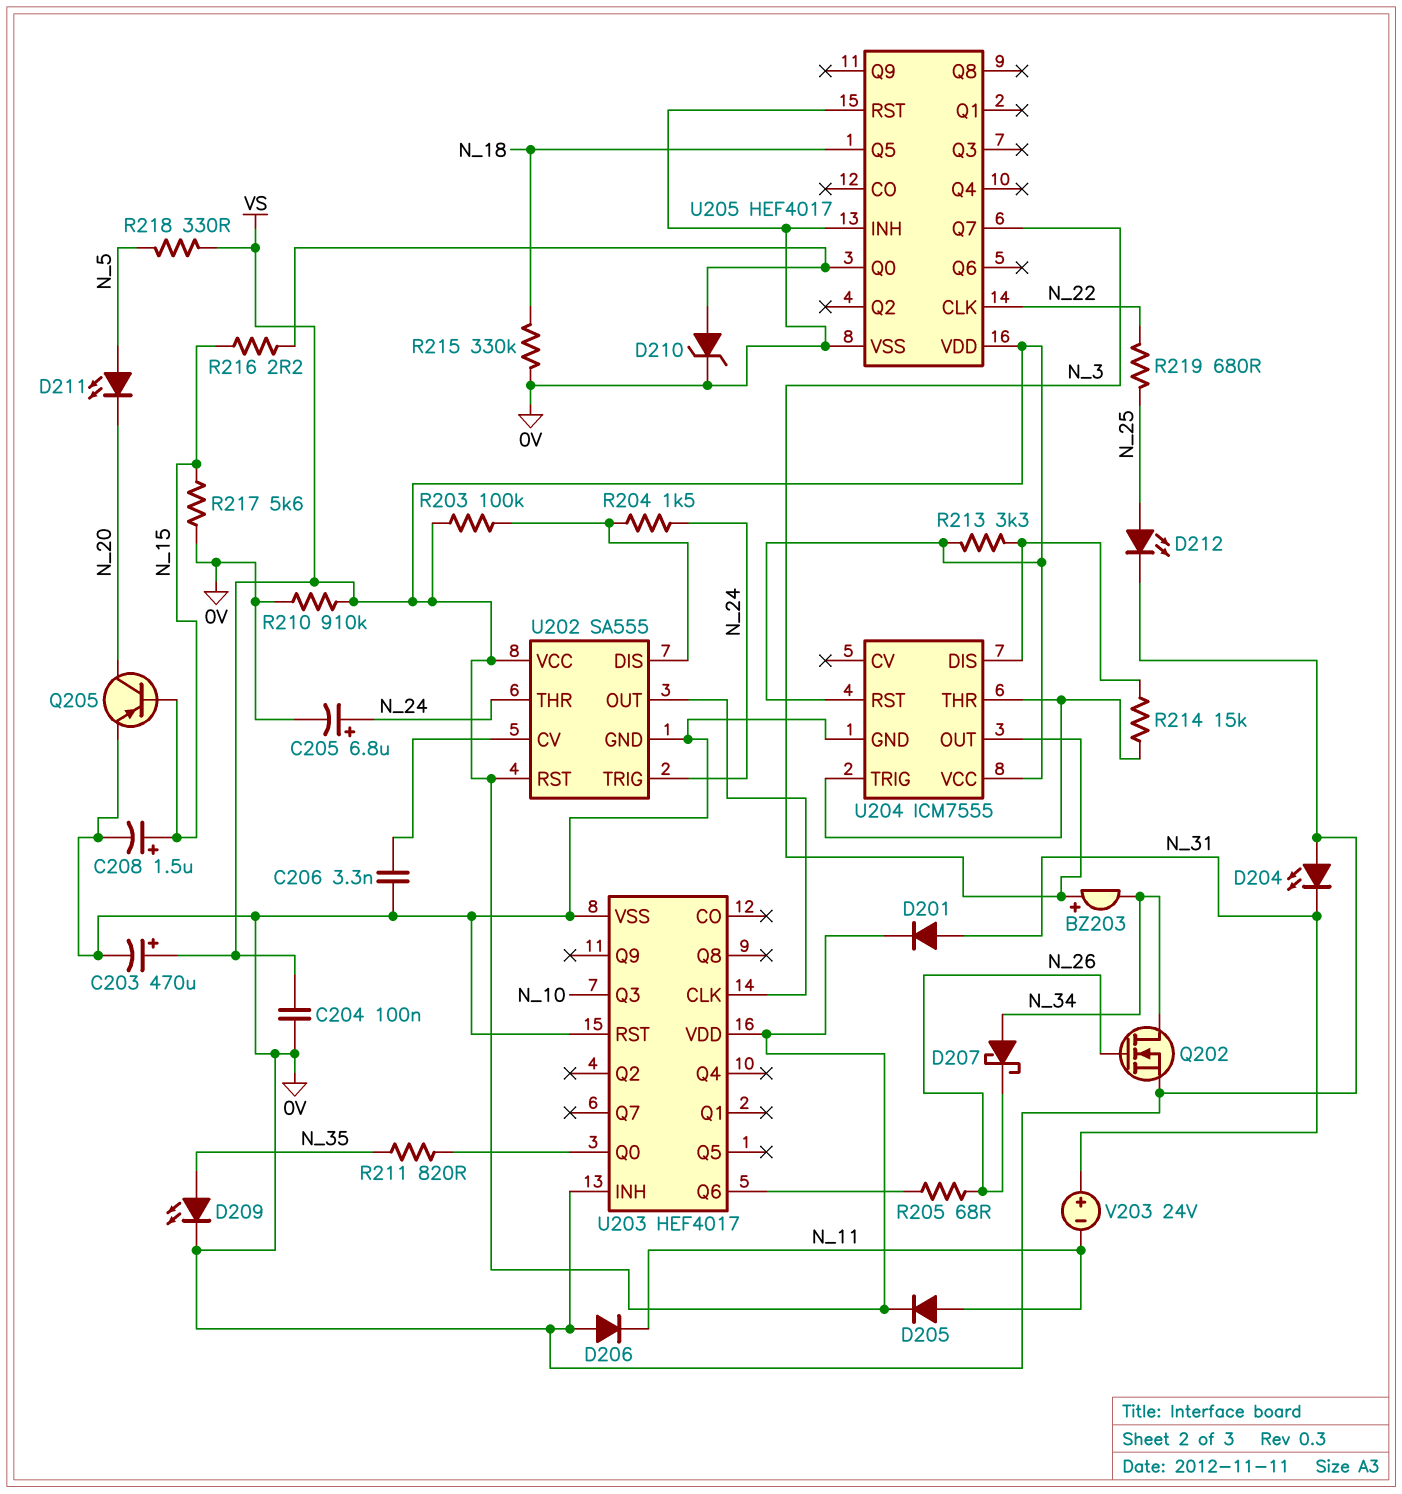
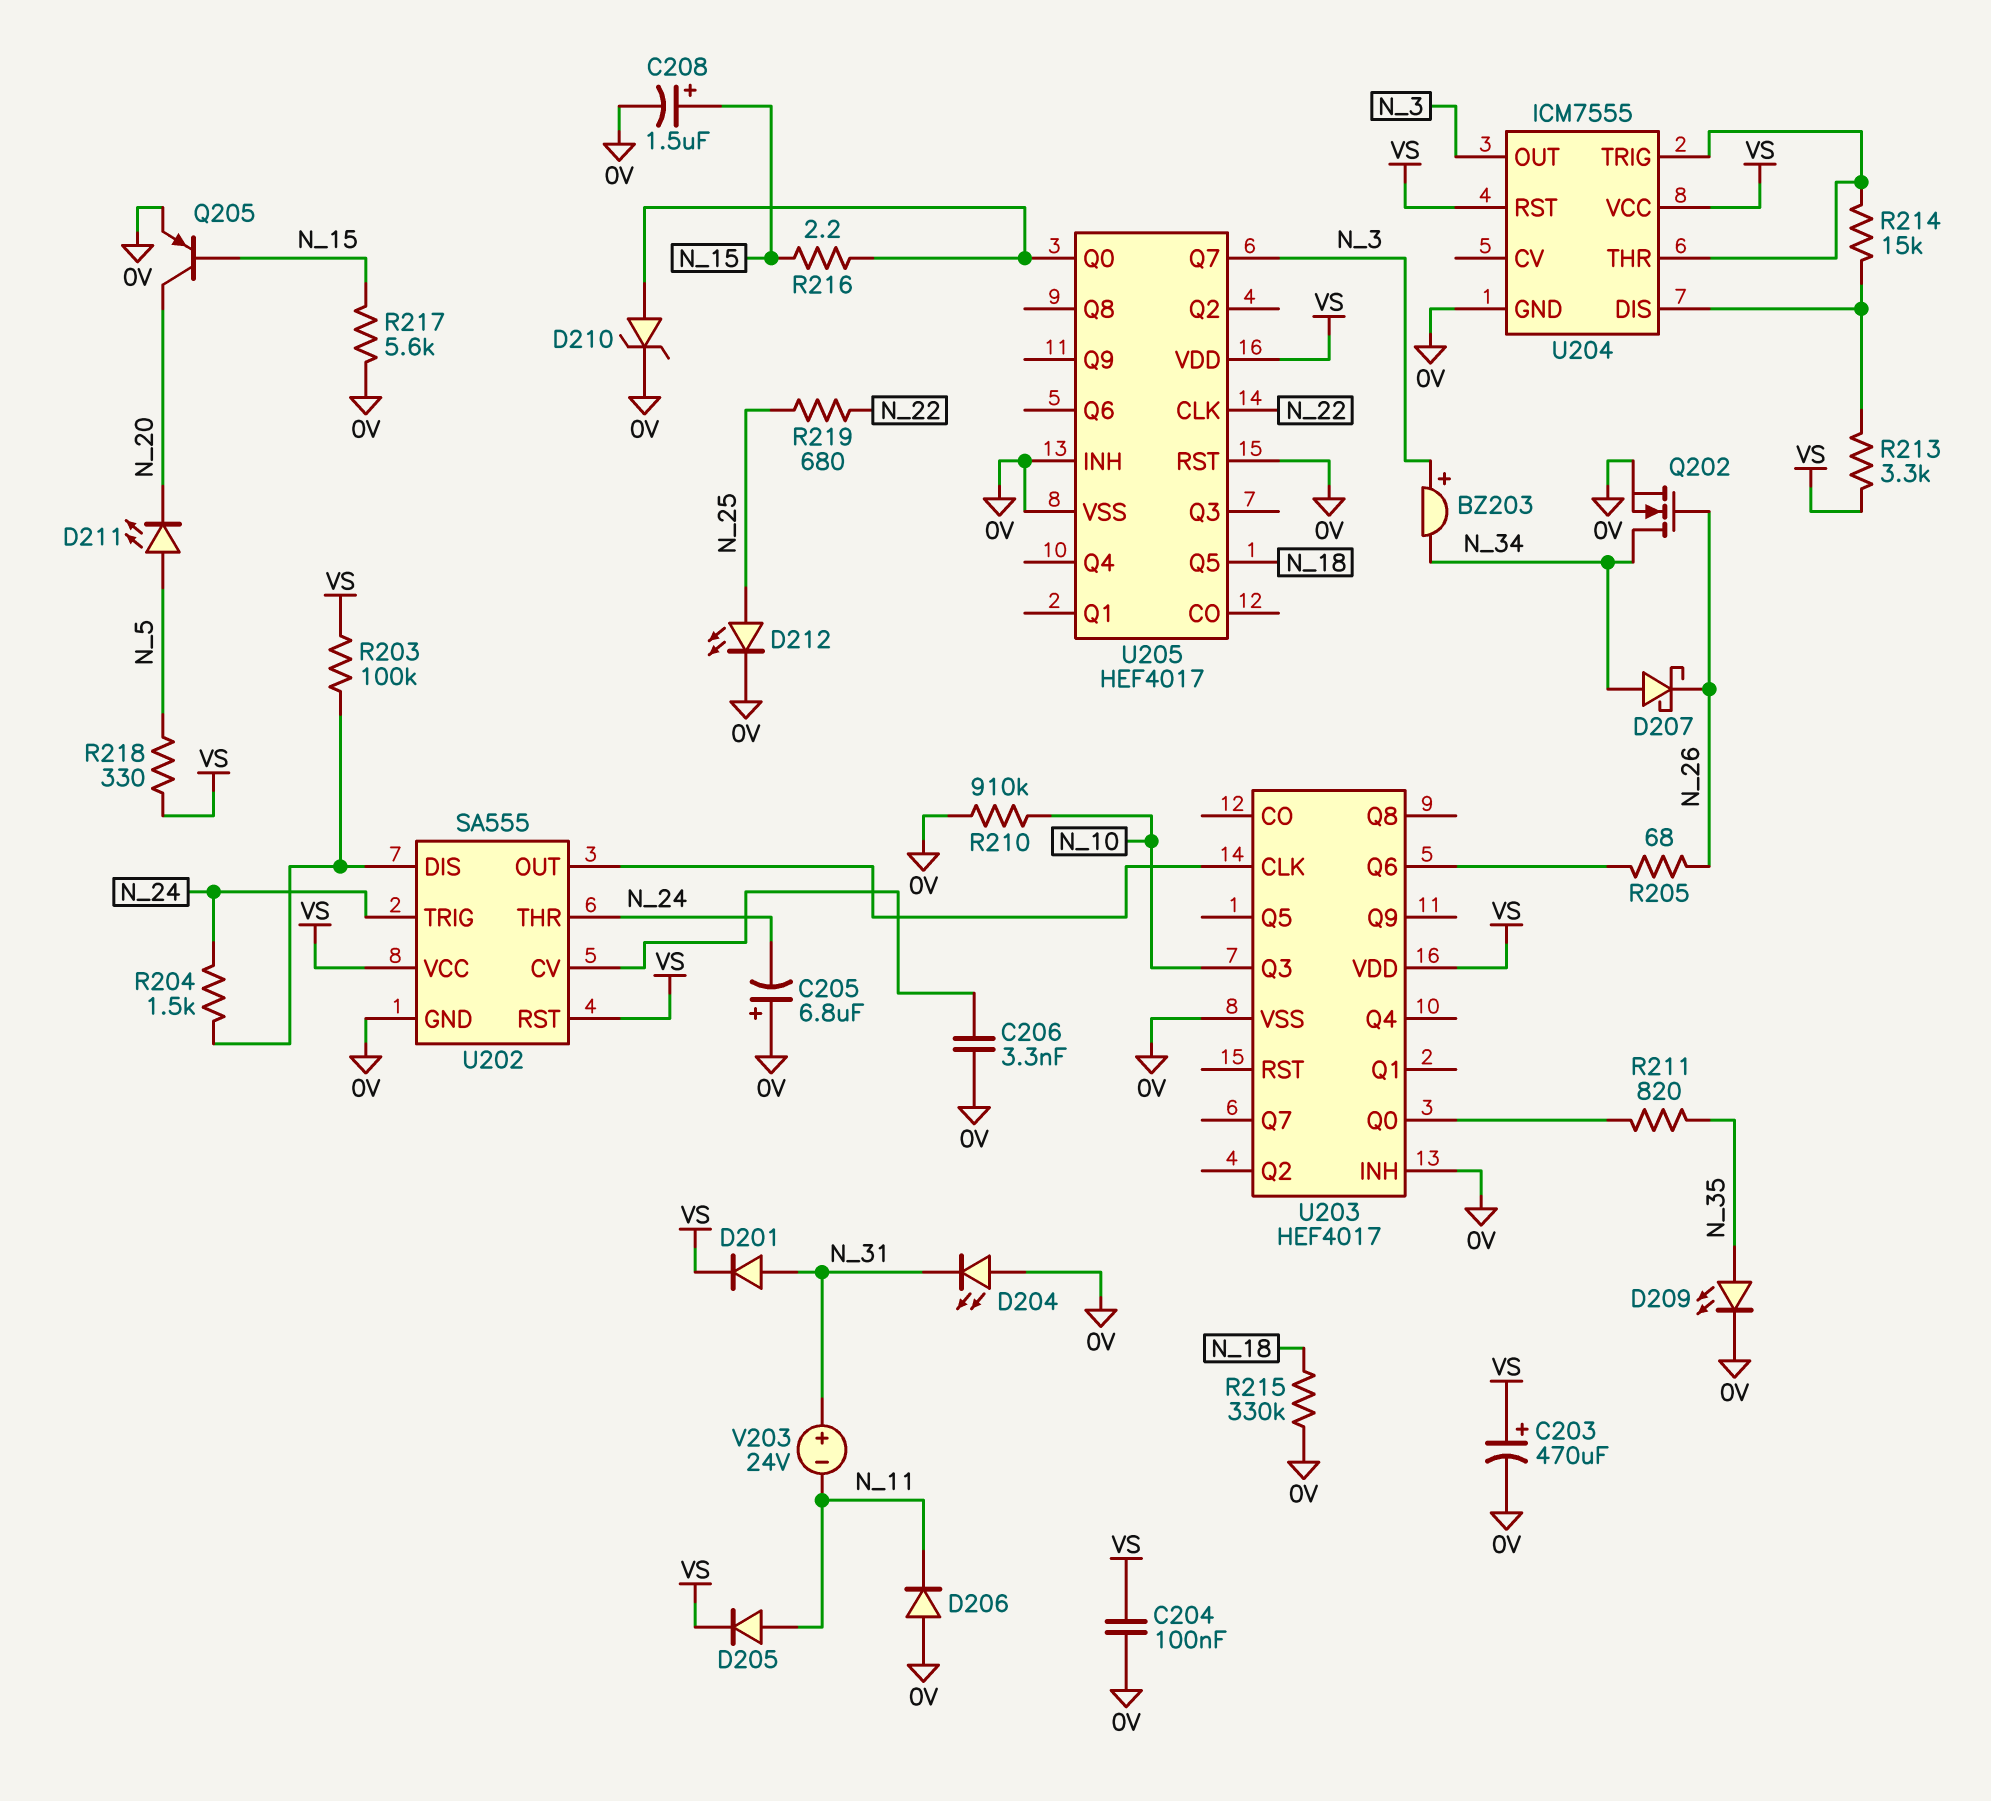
C205: 6.8uF (plus N_24, minus 0V) -> 6.8uF (plus 0V, minus N_24)
R210: 910k (0V, VS) -> 910k (0V, N_10)
U203 pin RST: 0V -> none

